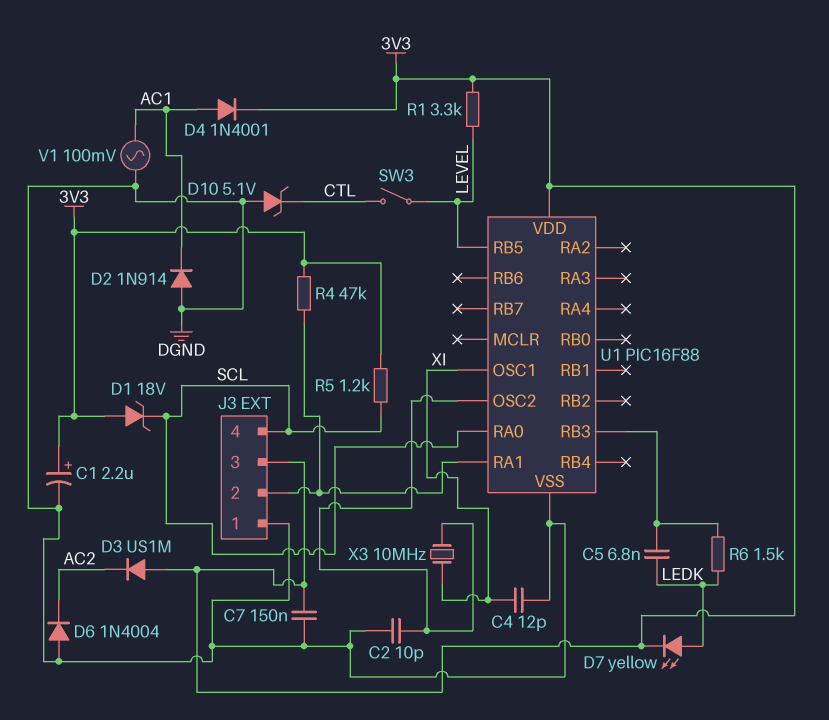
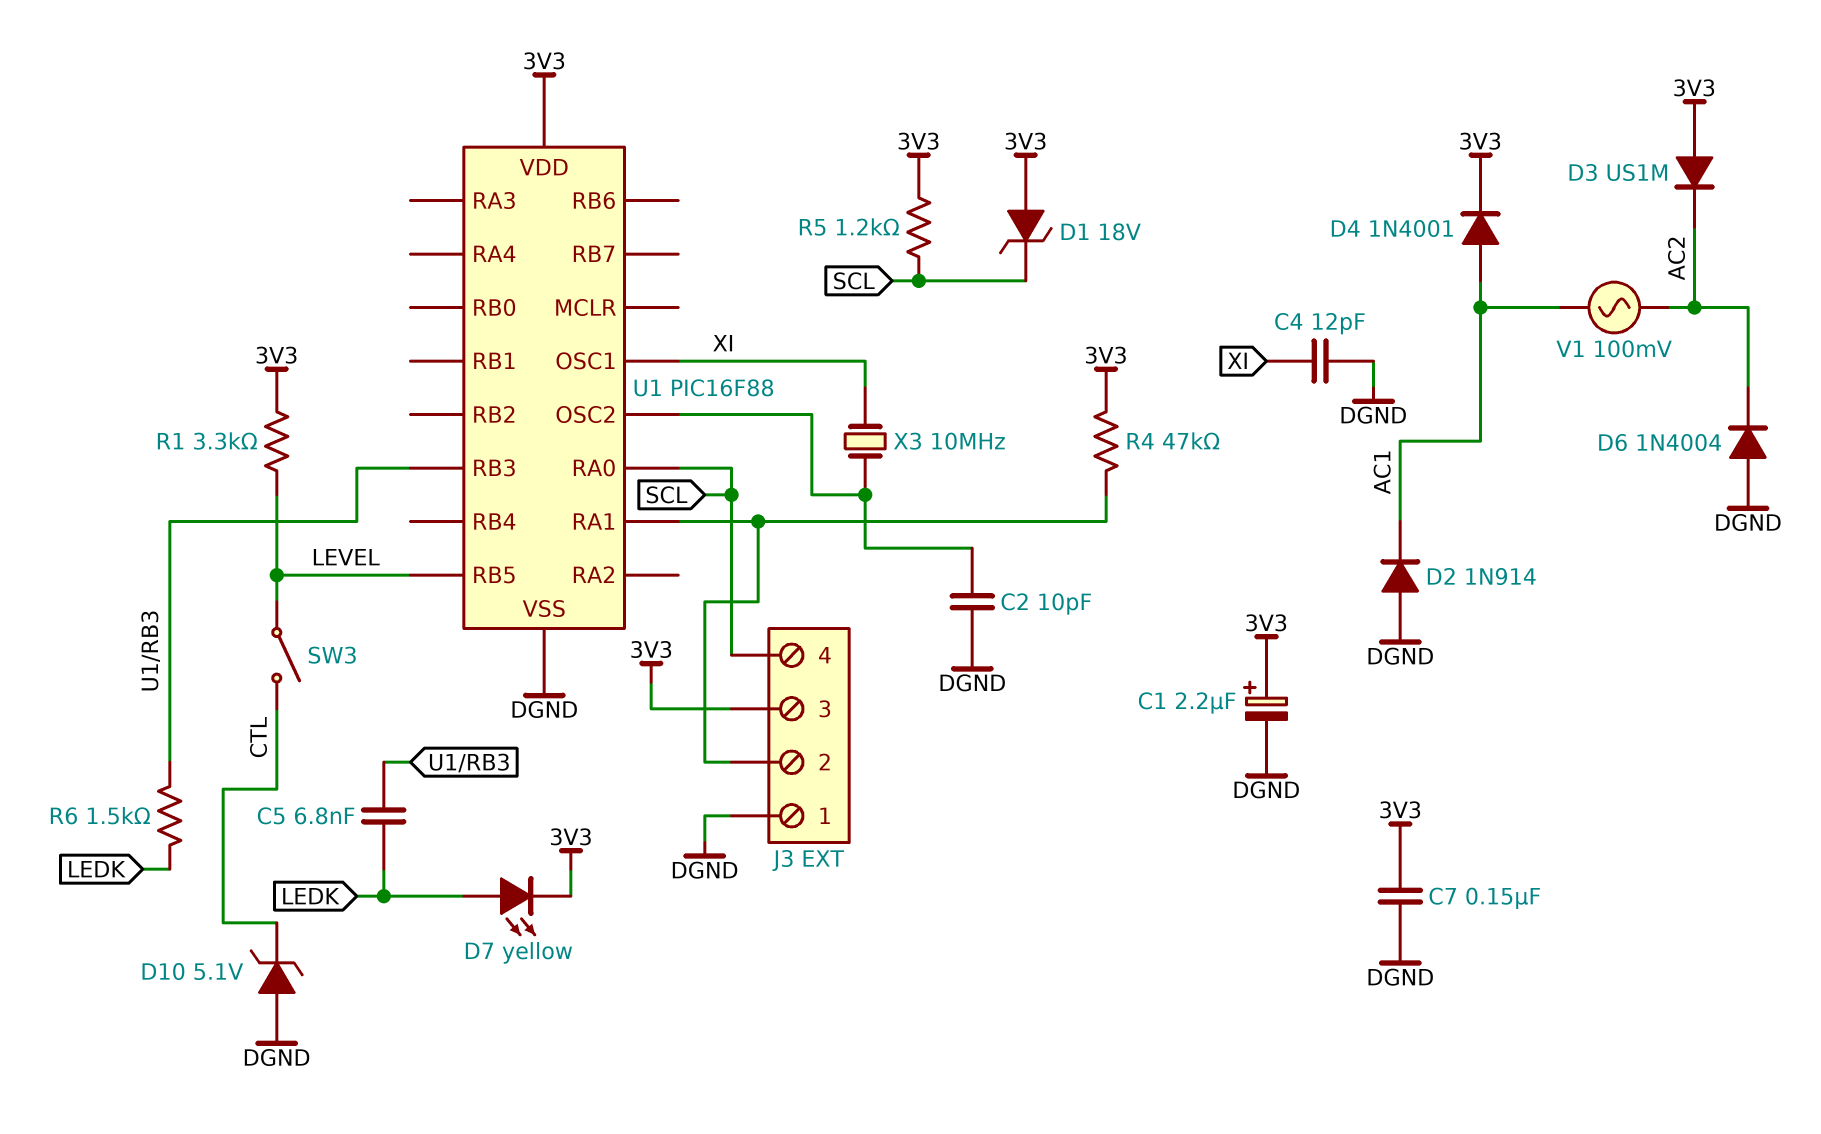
V1: AC 100mV (AC1, DGND) -> AC 100mV (AC1, AC2)

